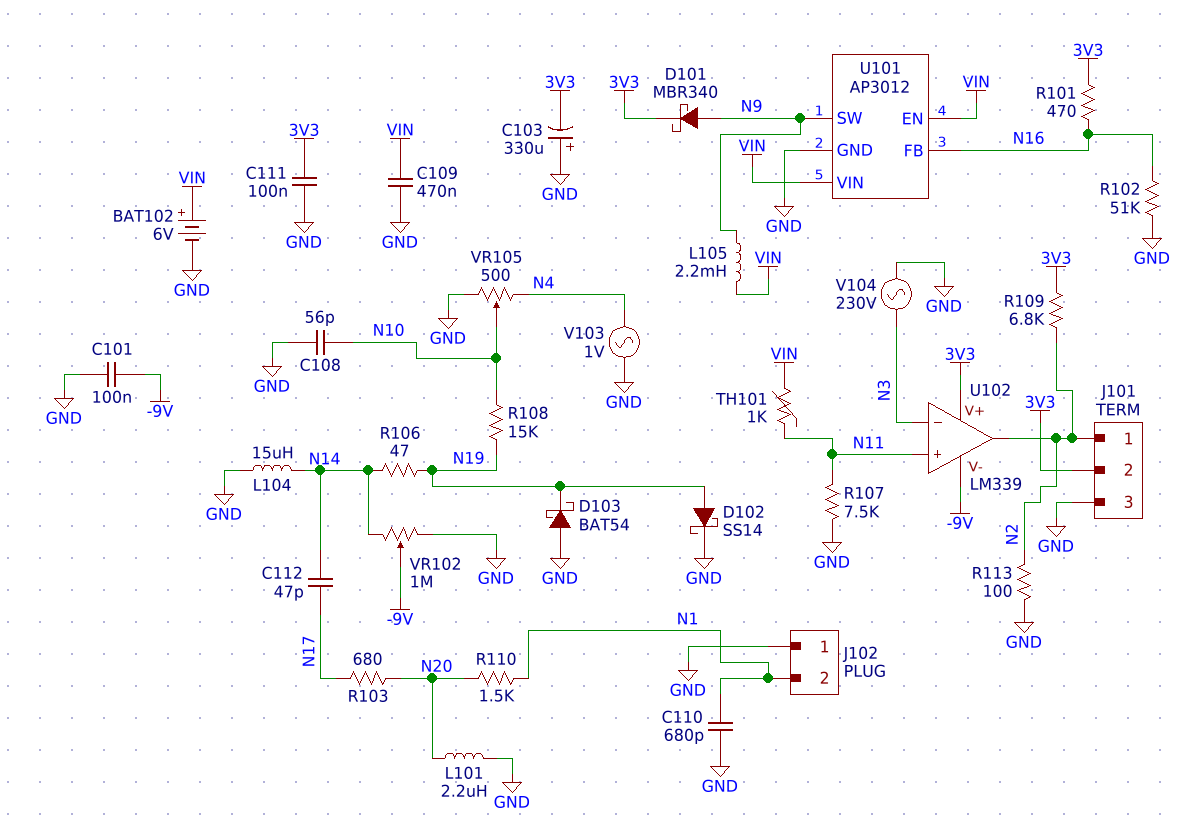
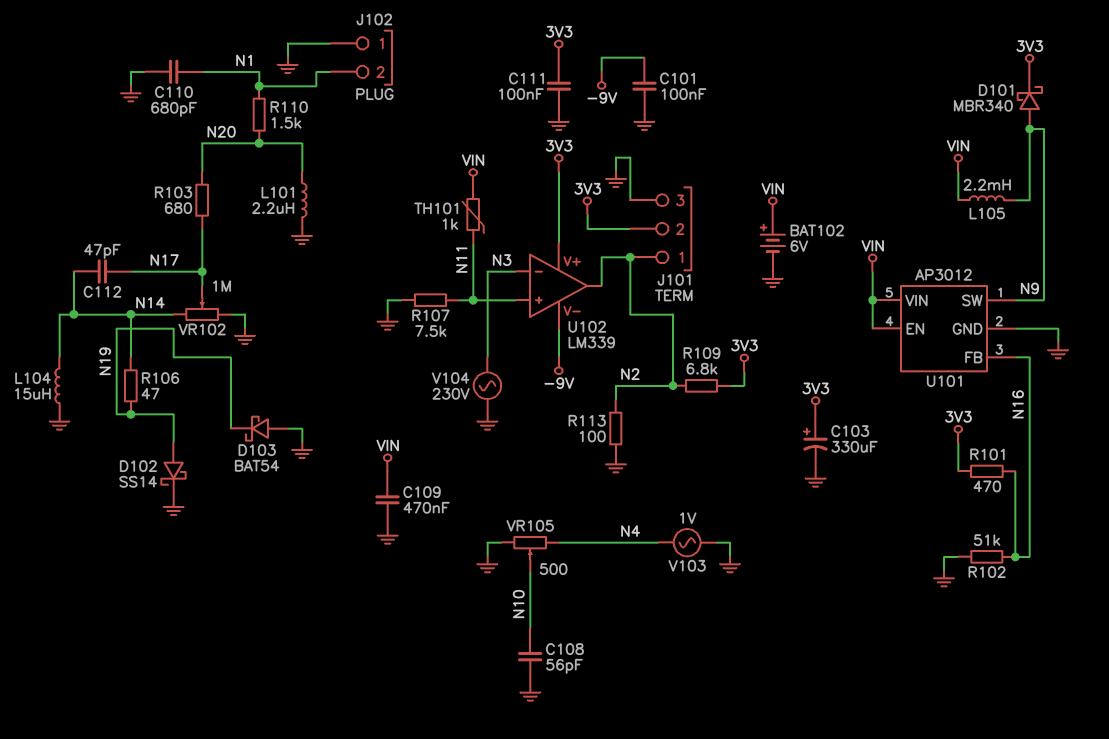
C103: 330uF (plus GND, minus 3V3) -> 330uF (plus 3V3, minus GND)
R108: 15k (N10, N19) -> none
VR102: 1M (GND, N14, wiper -9V) -> 1M (GND, N14, wiper N17)

